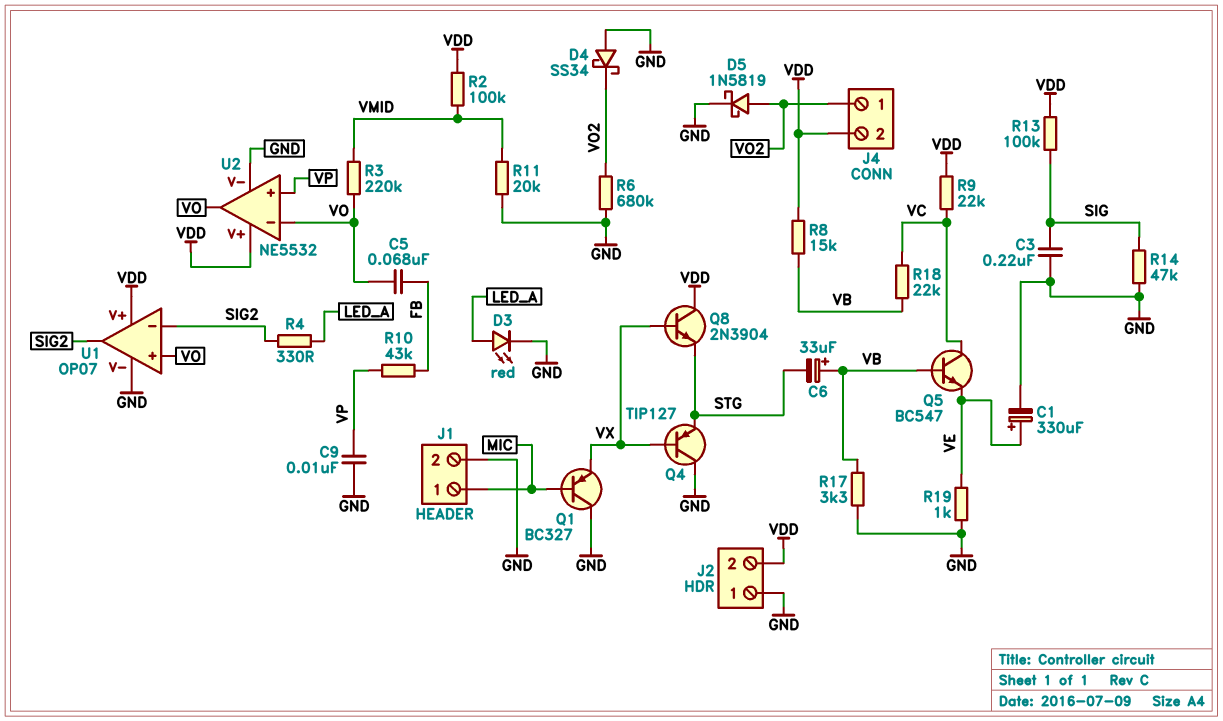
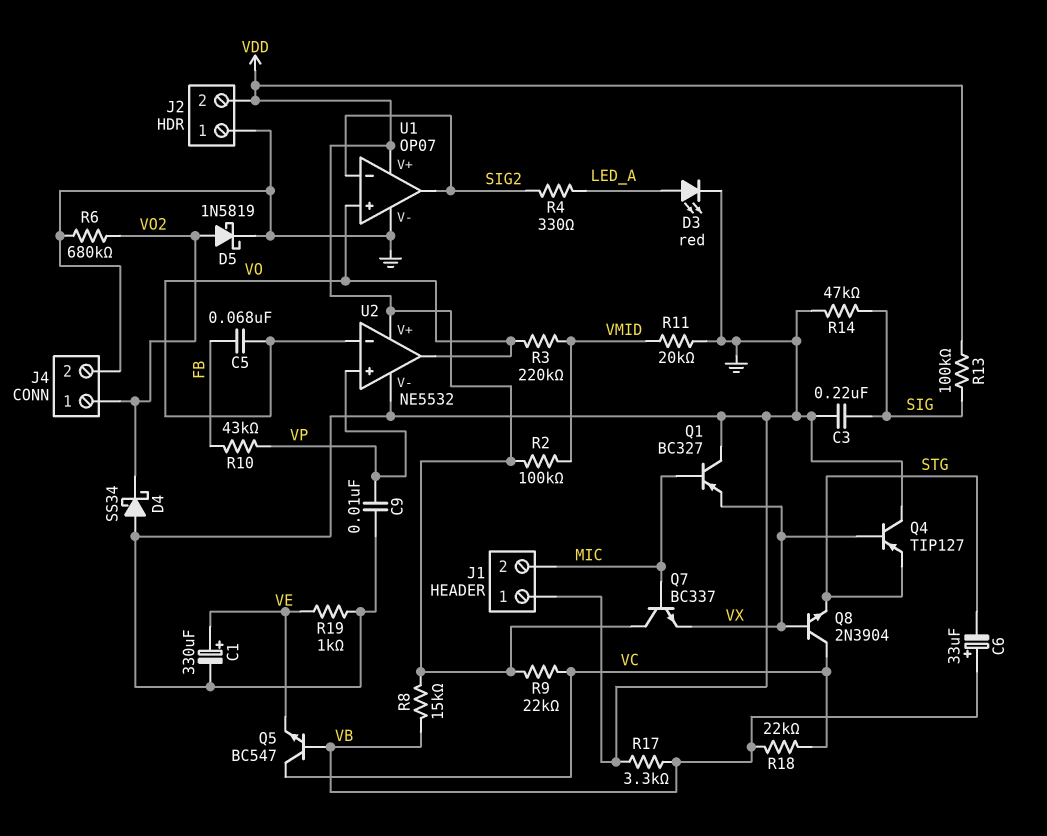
J1 pin 1: MIC -> GND
J1 pin 2: GND -> MIC
J4 pin 2: VDD -> GND
Q7: none -> NPN BC337 (B MIC, C VDD, E VX)
Q8: NPN 2N3904 (B VX, C VDD, E STG) -> NPN 2N3904 (B VX, C VC, E STG)

